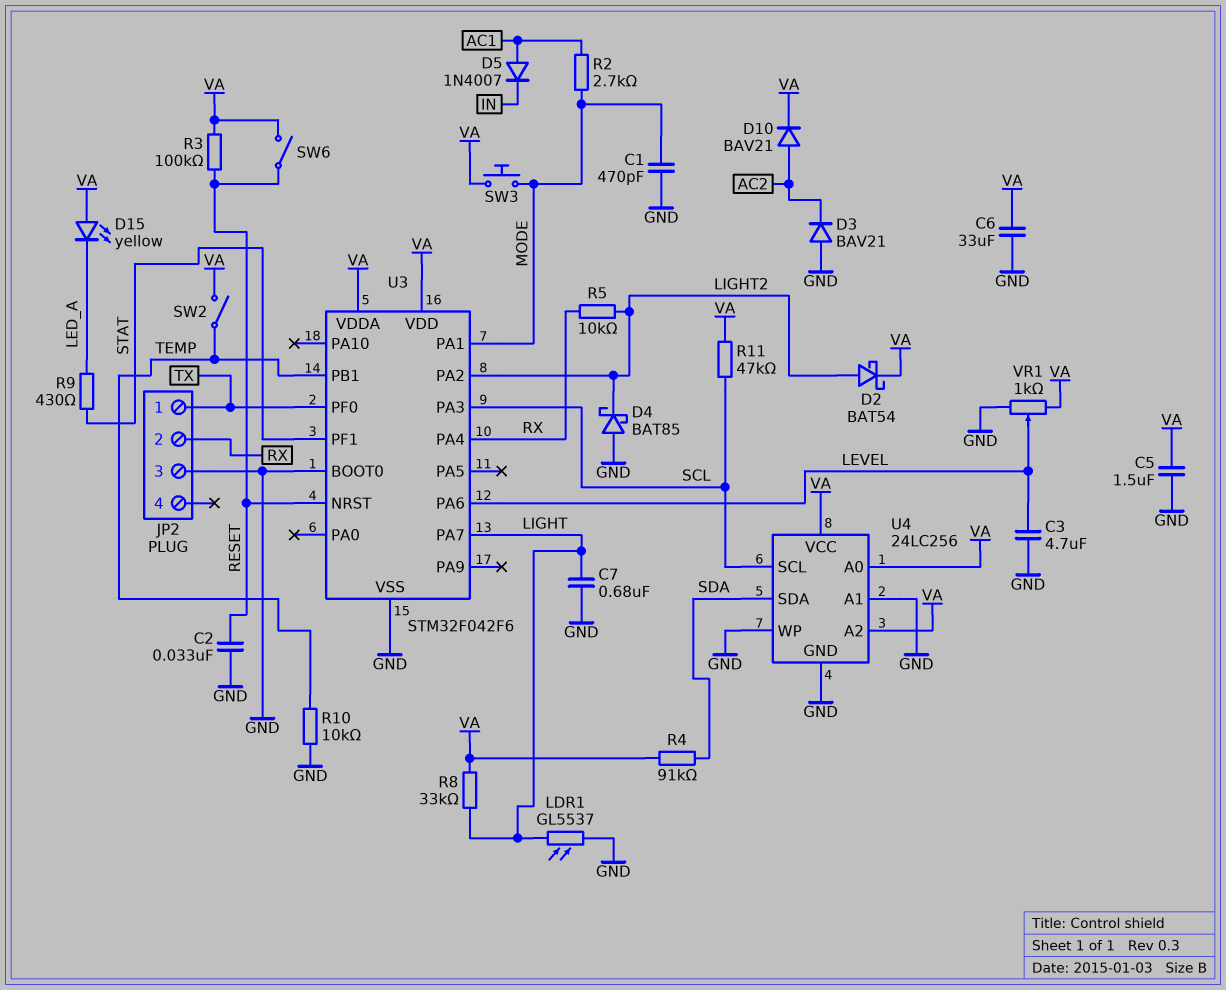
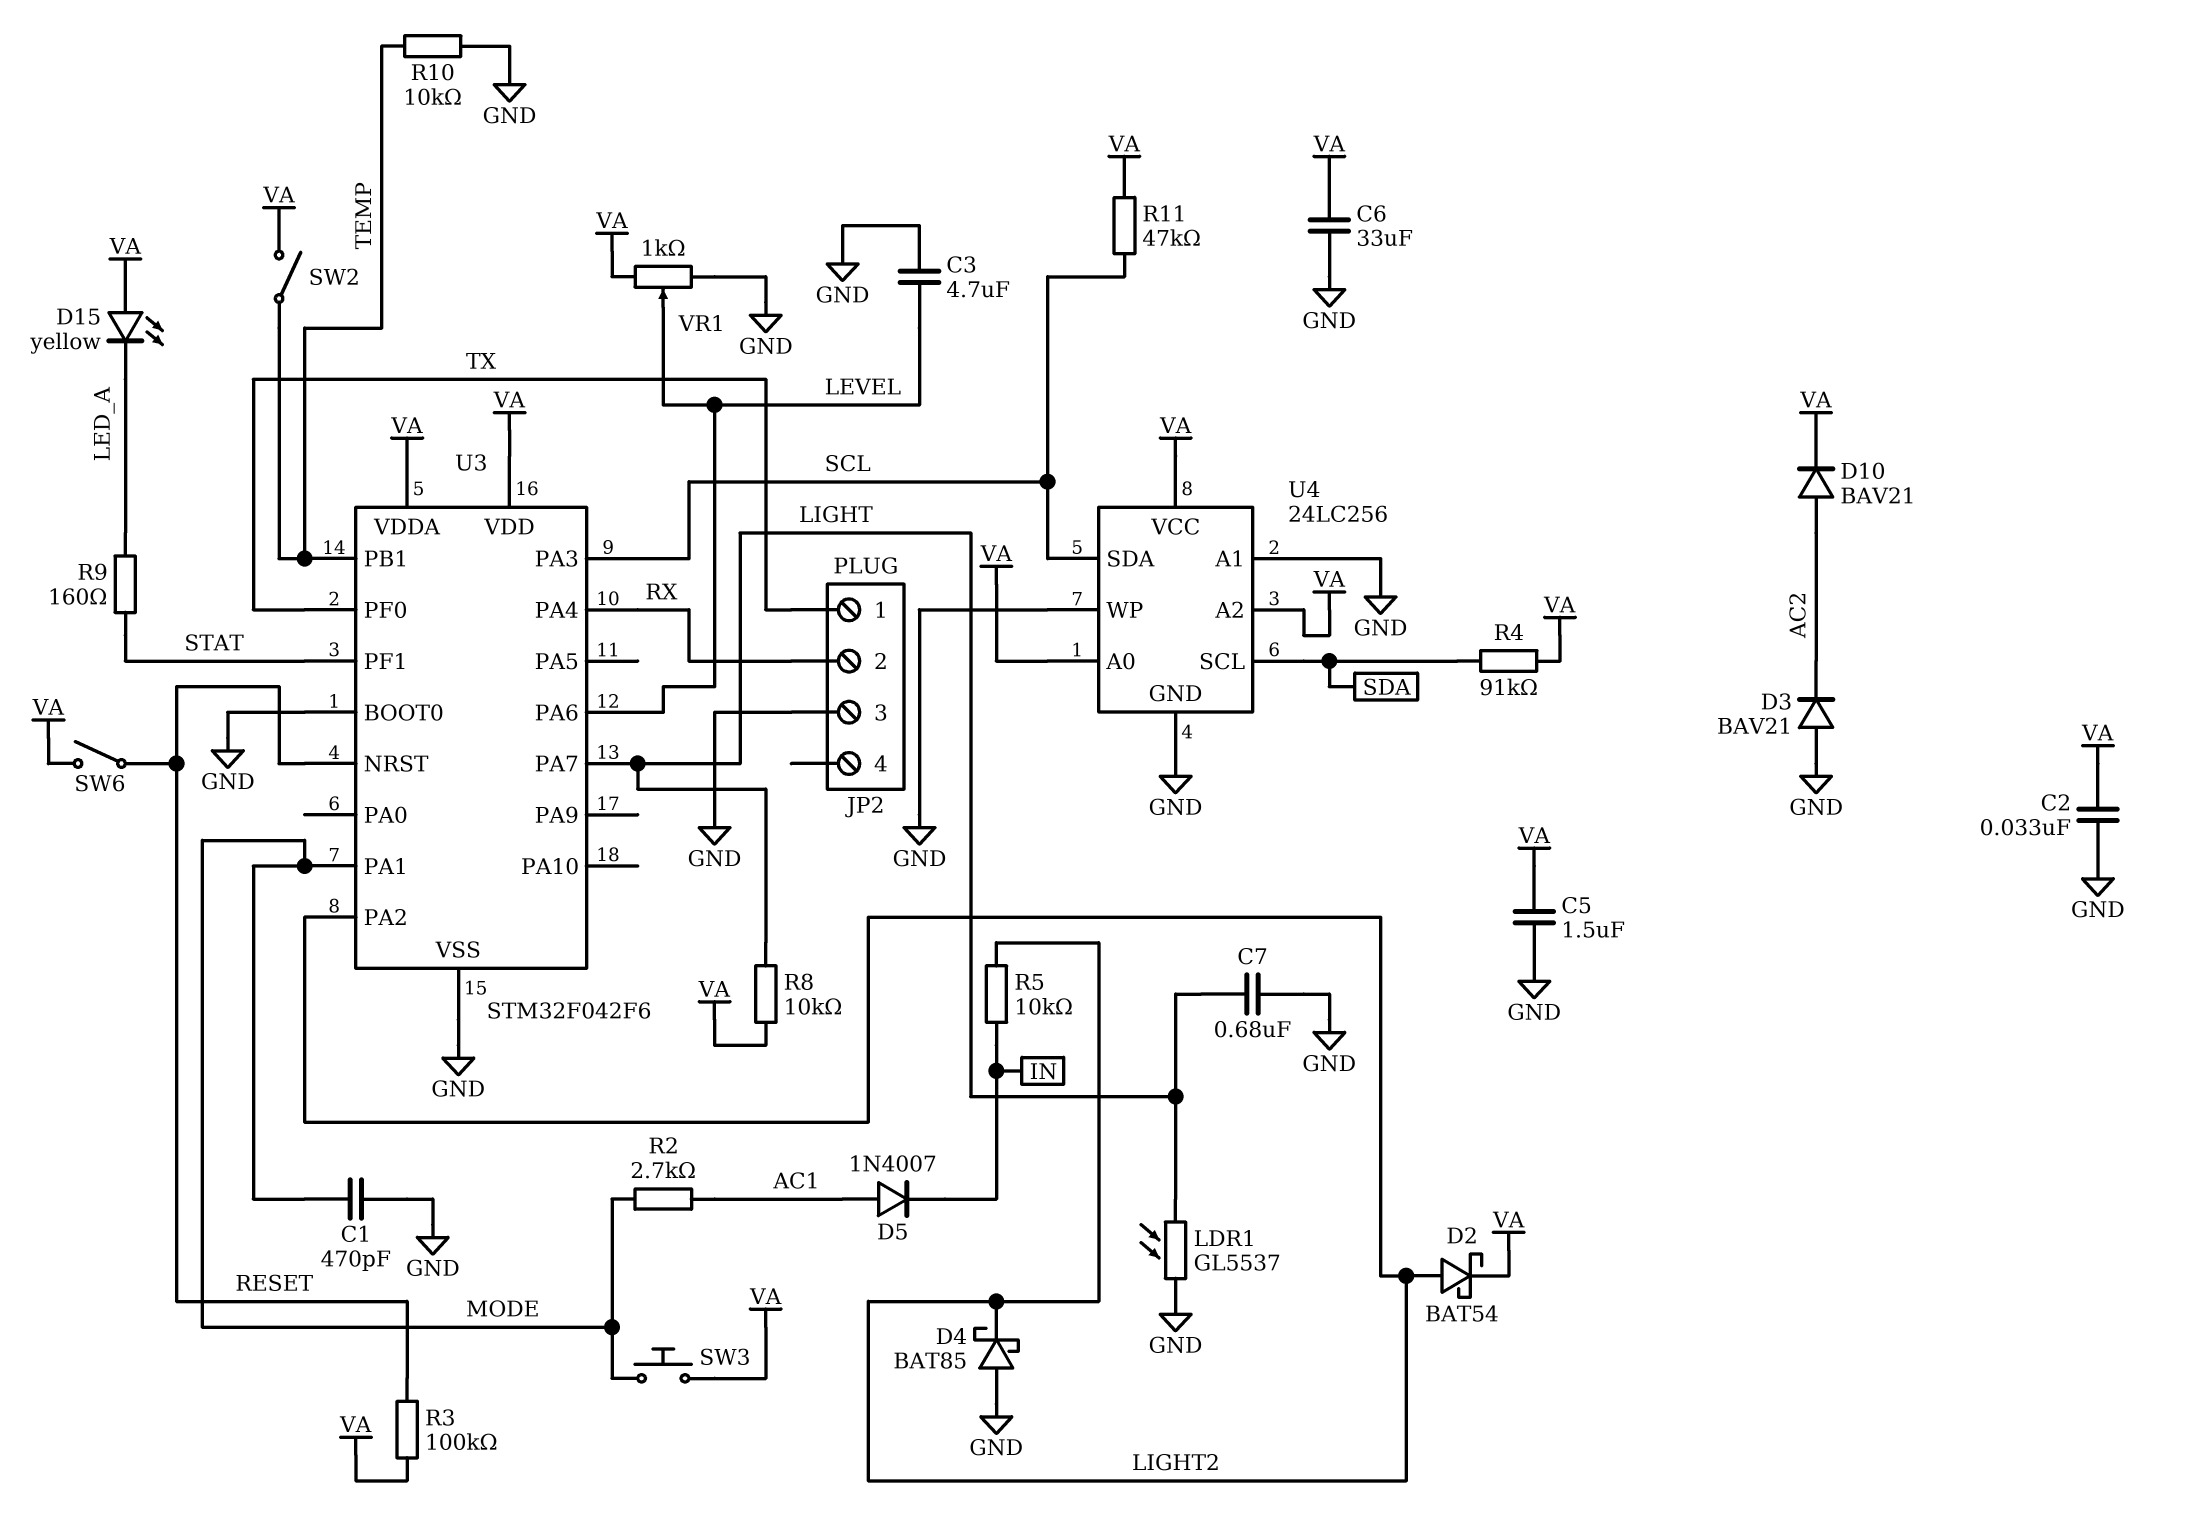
C2: 33nF (GND, RESET) -> 33nF (GND, VA)
R5: 10k (LIGHT2, RX) -> 10k (IN, LIGHT2)
R8: 33k (LIGHT, VA) -> 10k (LIGHT, VA)
R9: 430 (LED_A, STAT) -> 160 (LED_A, STAT)
U4 pin SCL: SCL -> SDA
U4 pin SDA: SDA -> SCL

